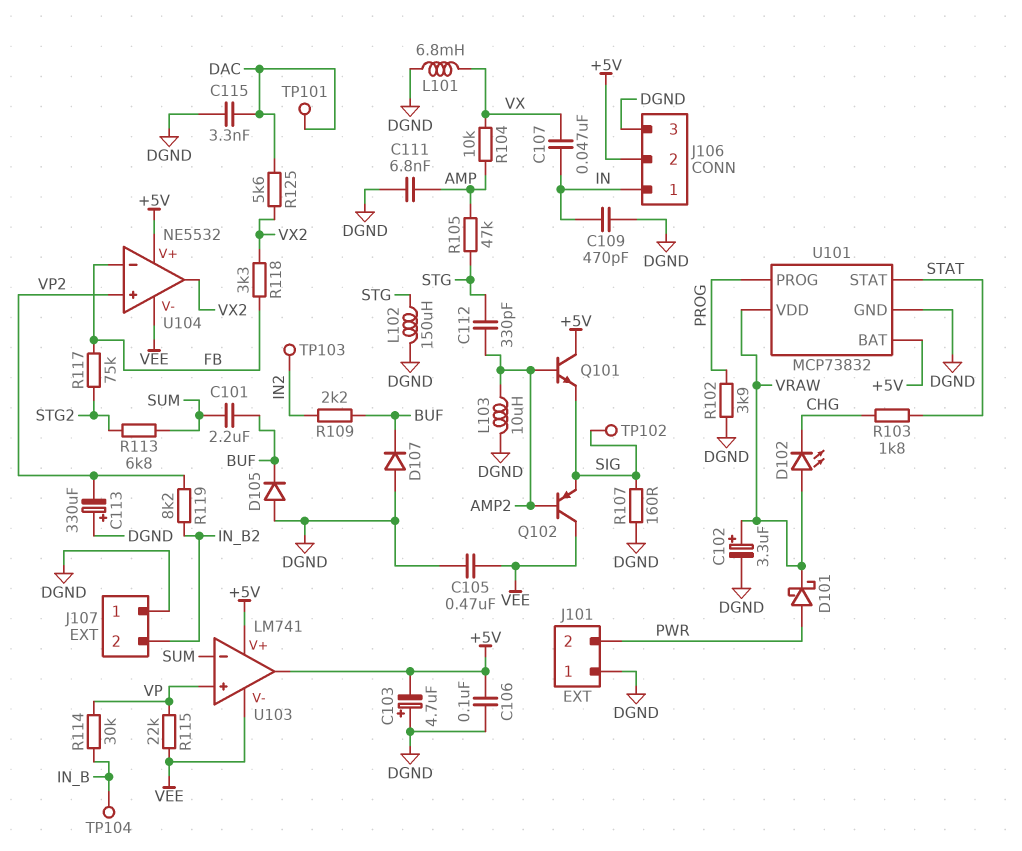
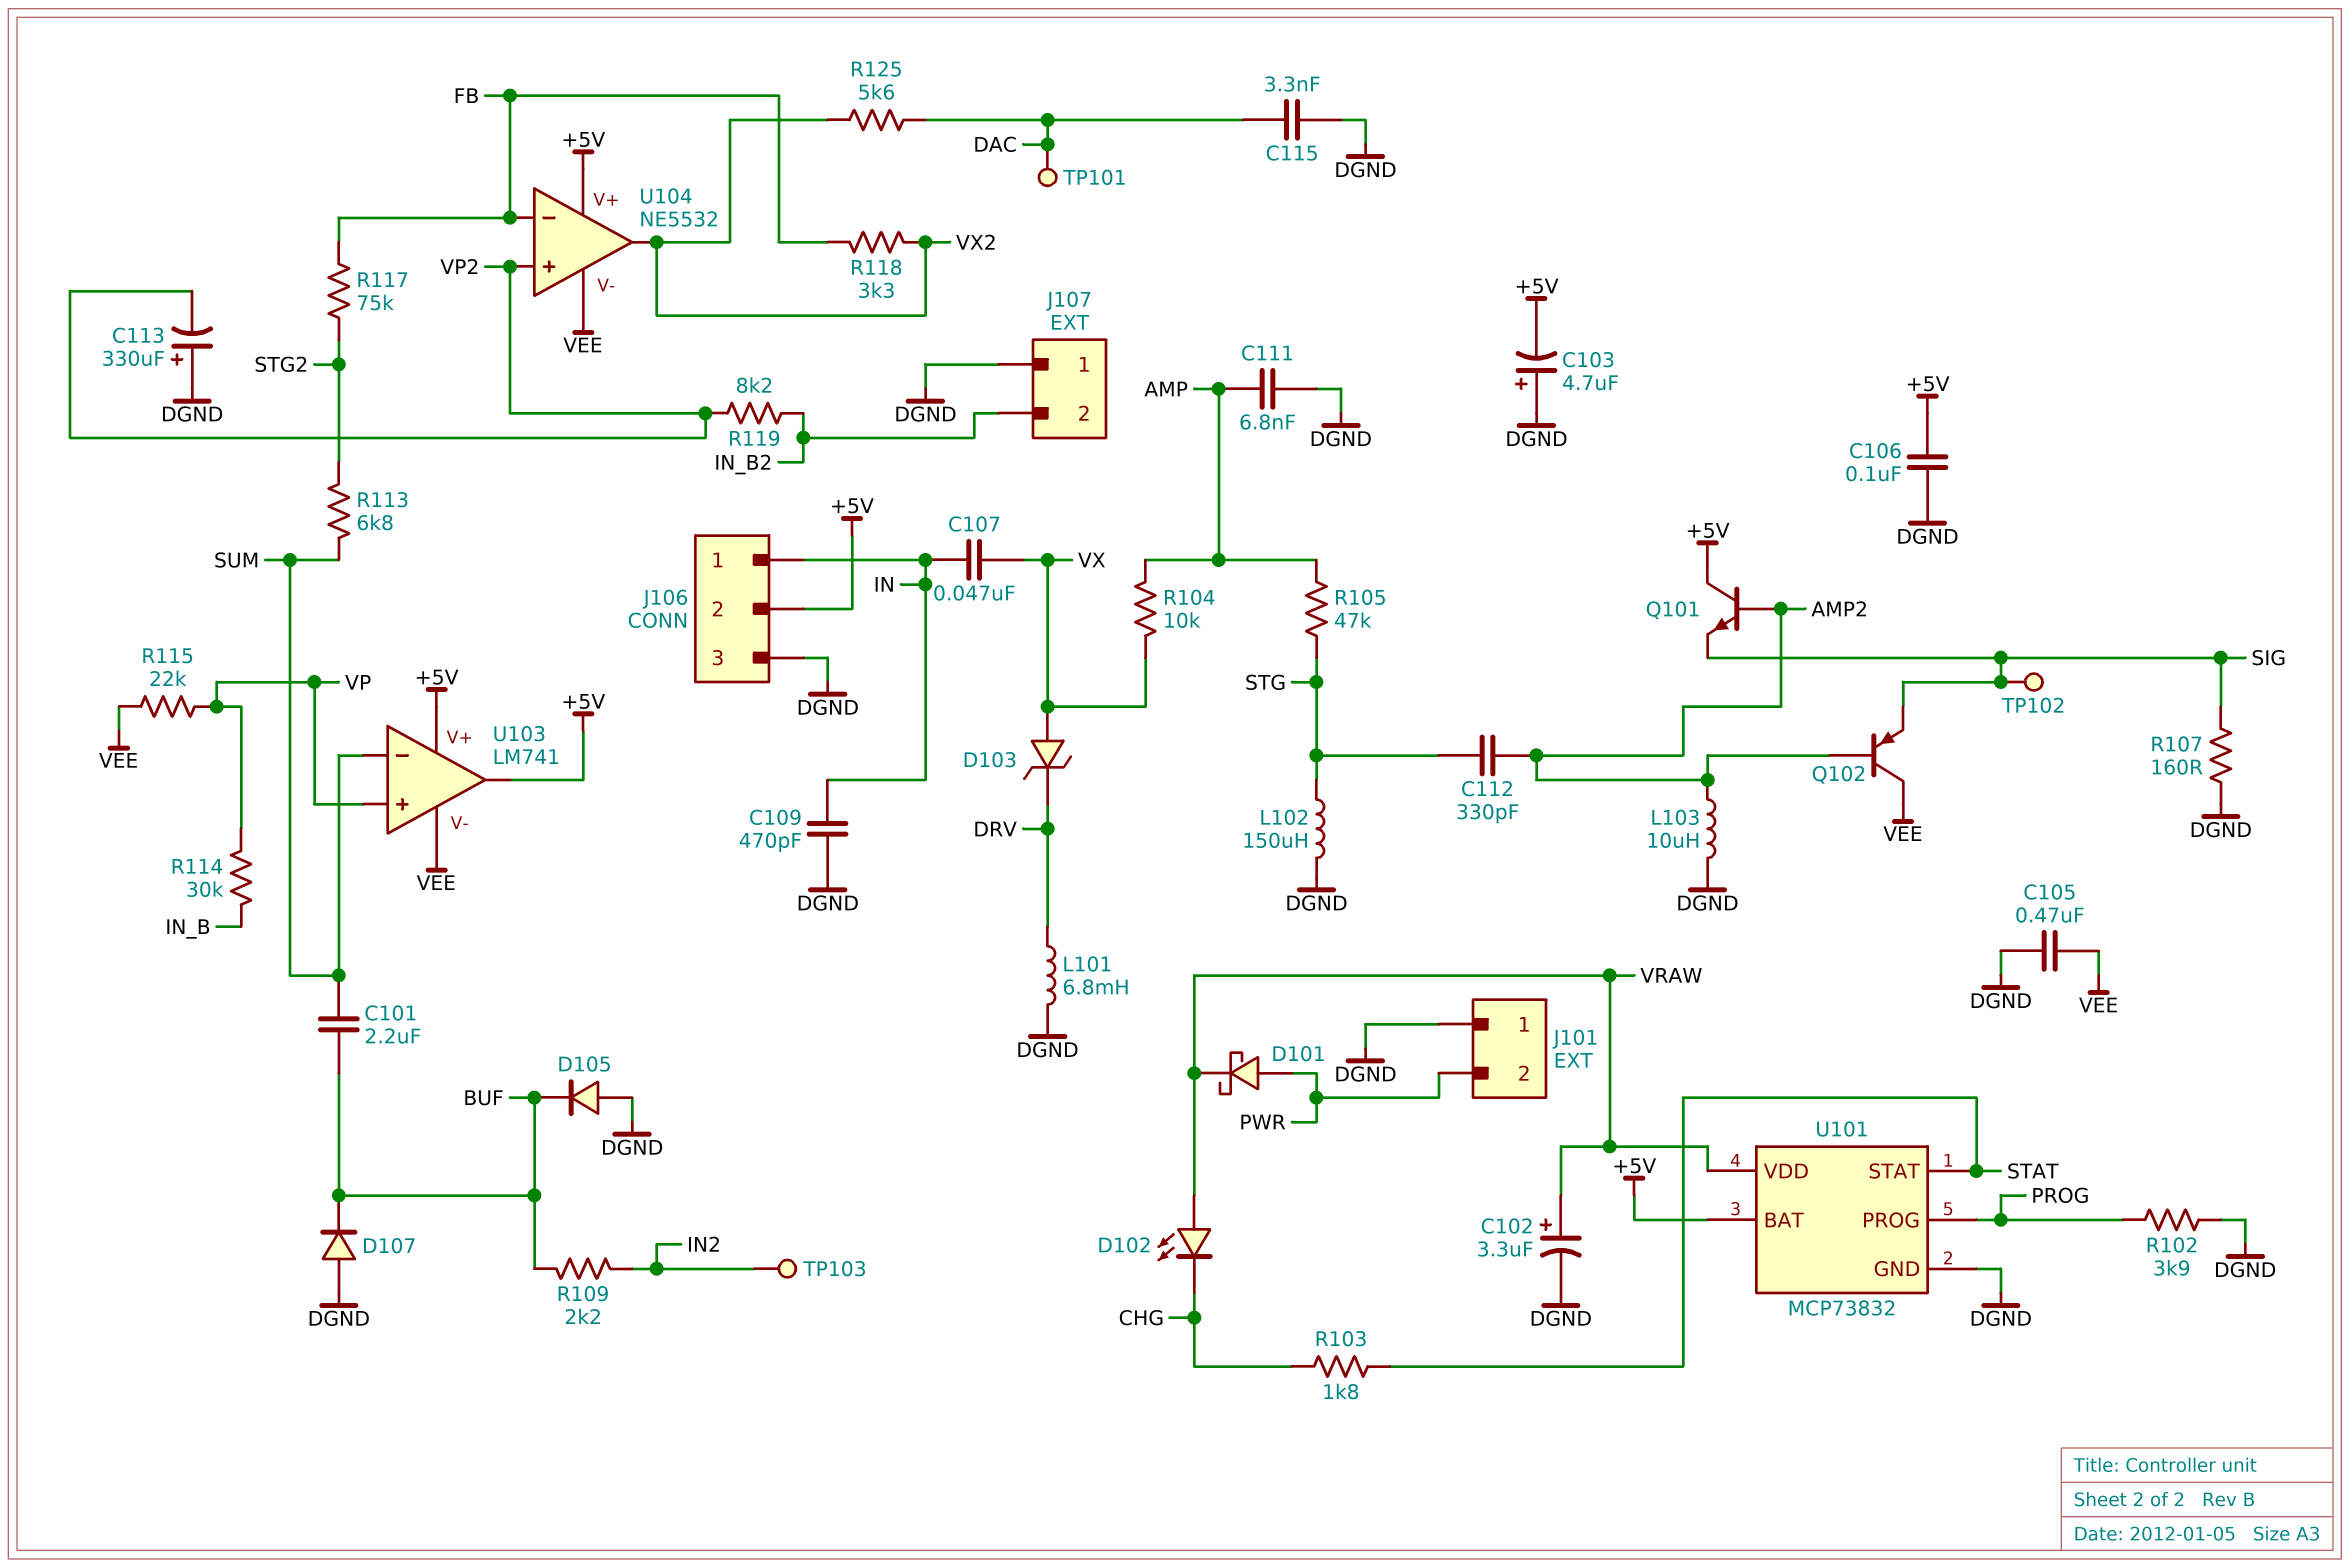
D103: none -> zener (A VX, K DRV)
L101: 6.8mH (DGND, VX) -> 6.8mH (DGND, DRV)
TP104: test point (IN_B) -> none

